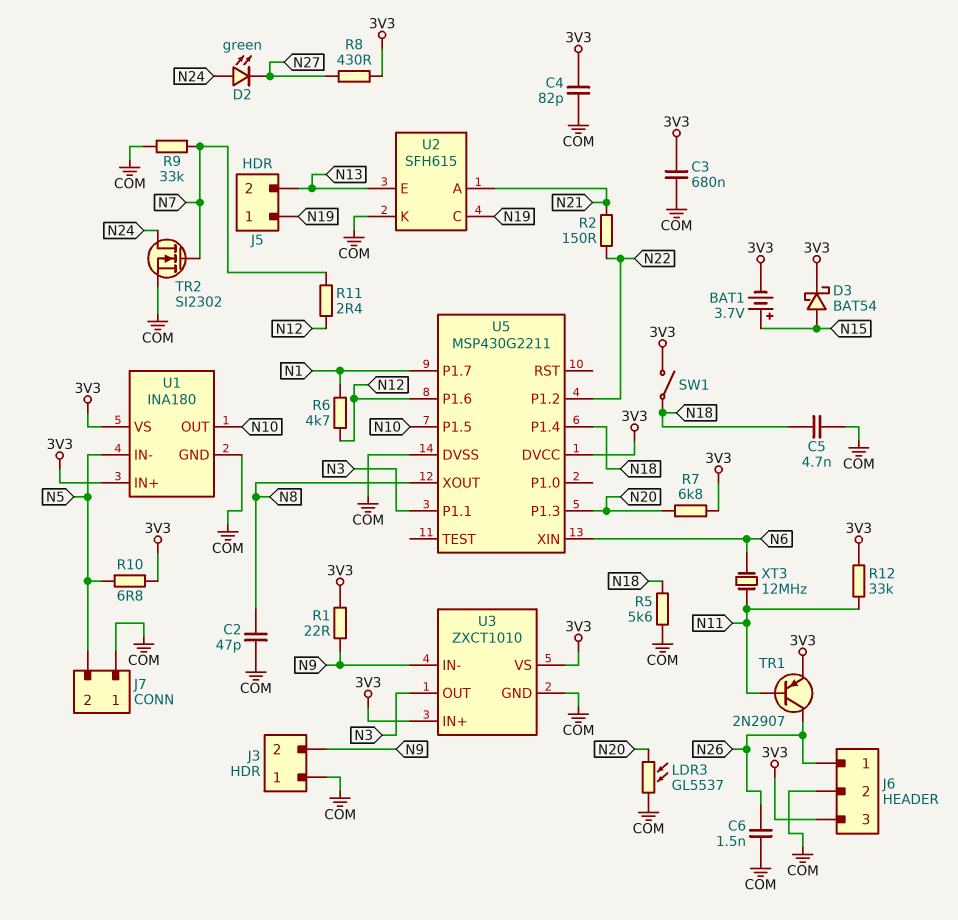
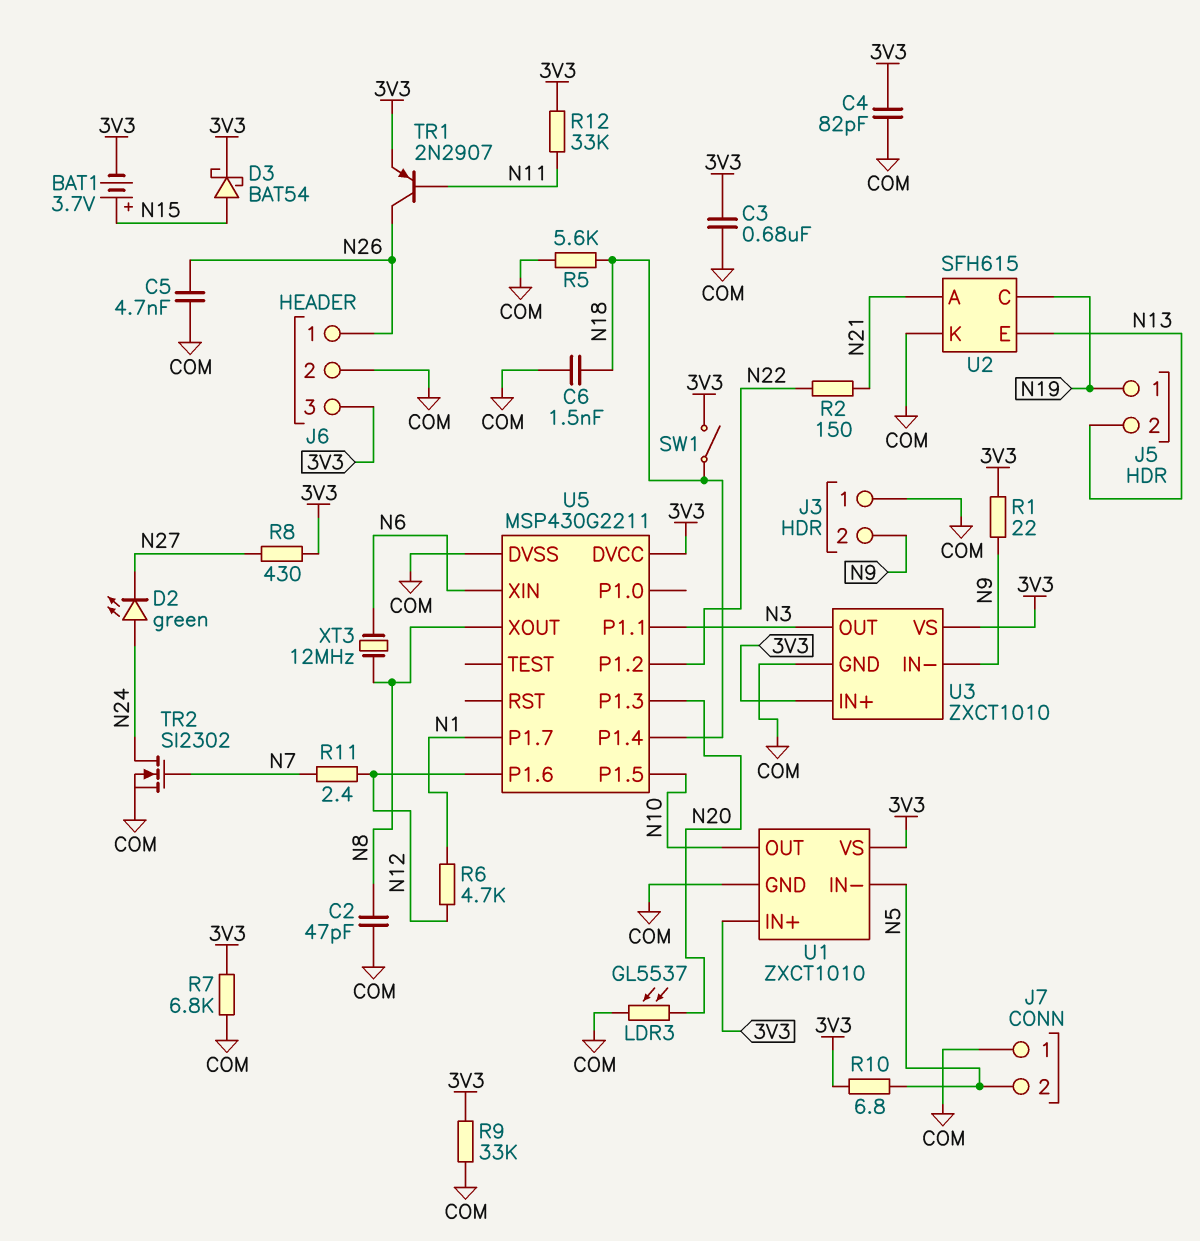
C5: 4.7nF (COM, N18) -> 4.7nF (COM, N26)
C6: 1.5nF (COM, N26) -> 1.5nF (COM, N18)
R7: 6.8k (3V3, N20) -> 6.8k (3V3, COM)
R9: 33k (COM, N7) -> 33k (3V3, COM)
U1: INA180 -> ZXCT1010
XT3: 12MHz (N6, N11) -> 12MHz (N6, N8)

